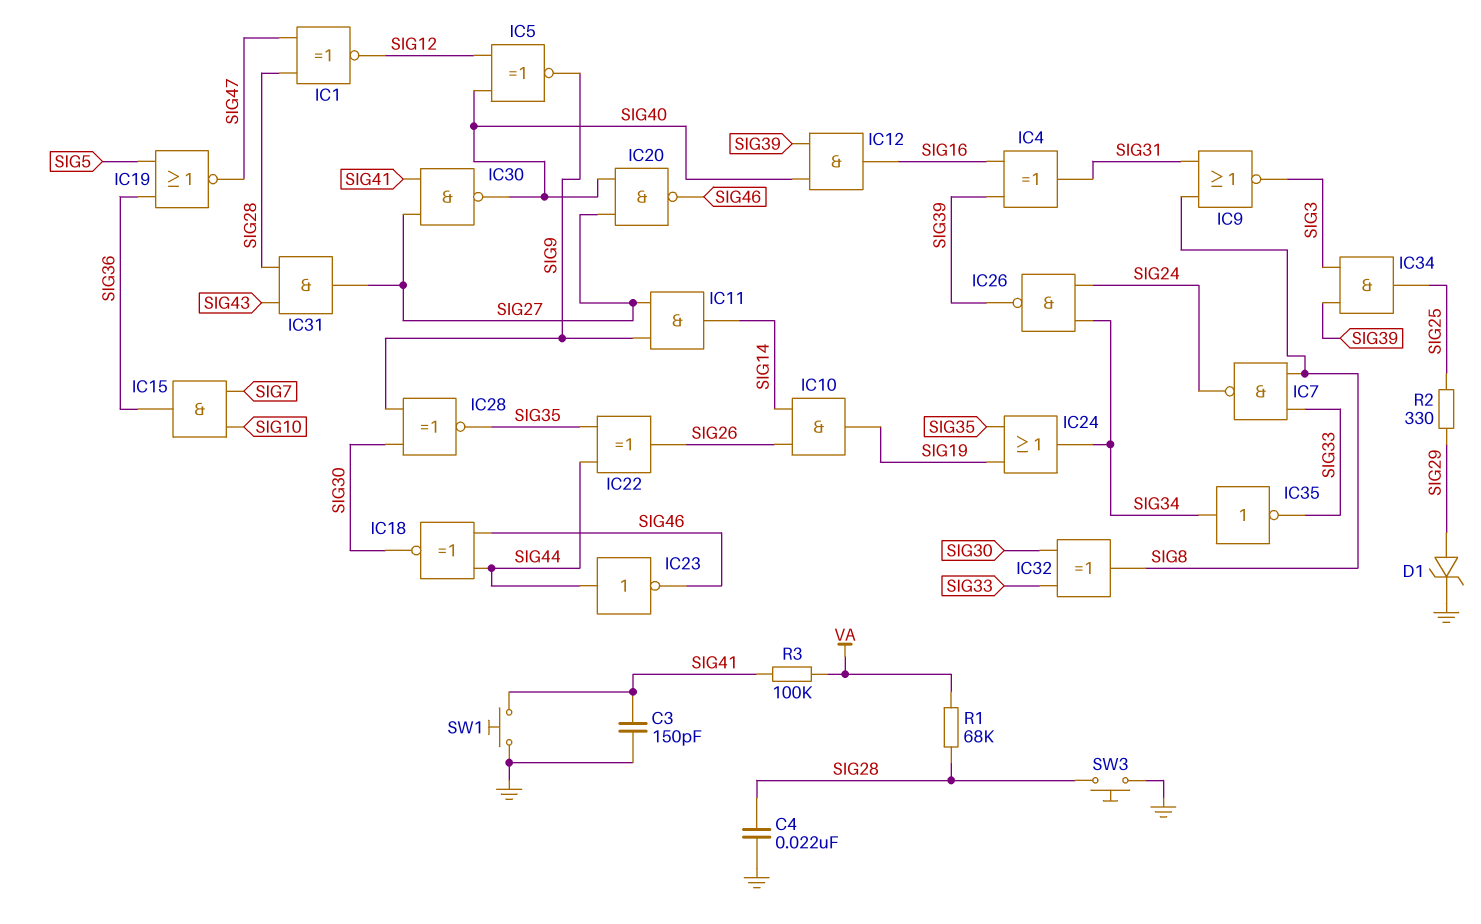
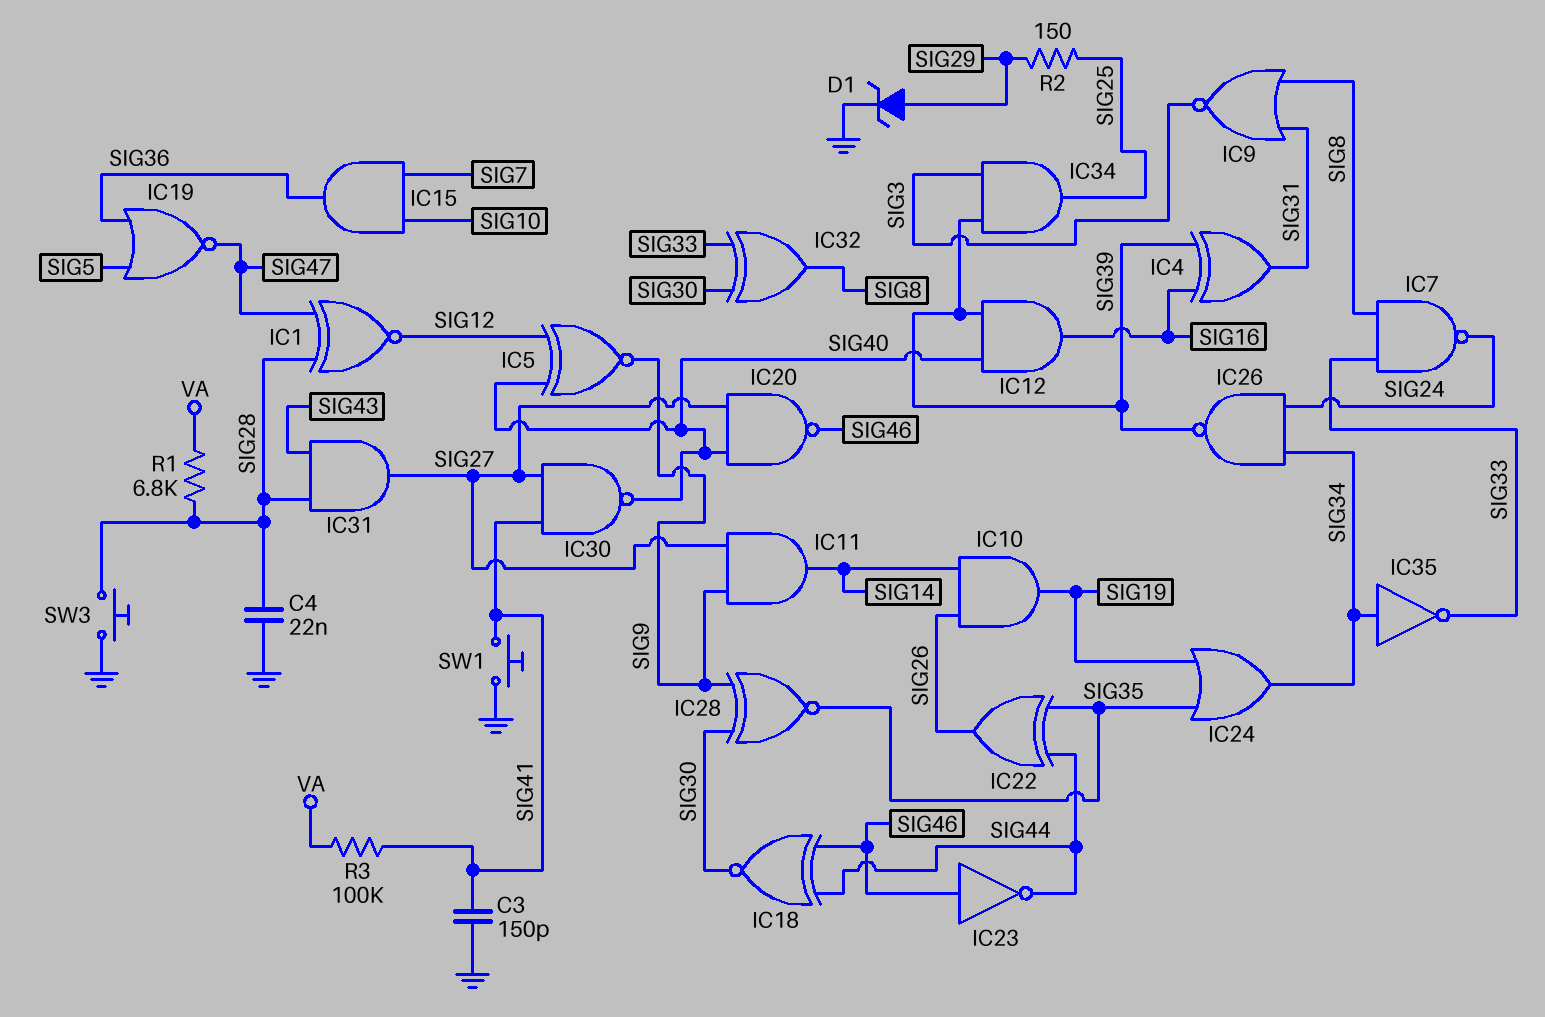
IC23: NOT (in SIG44, out SIG46) -> NOT (in SIG46, out SIG44)
R1: 68k (SIG28, VA) -> 6.8k (SIG28, VA)
R2: 330 (SIG25, SIG29) -> 150 (SIG25, SIG29)

